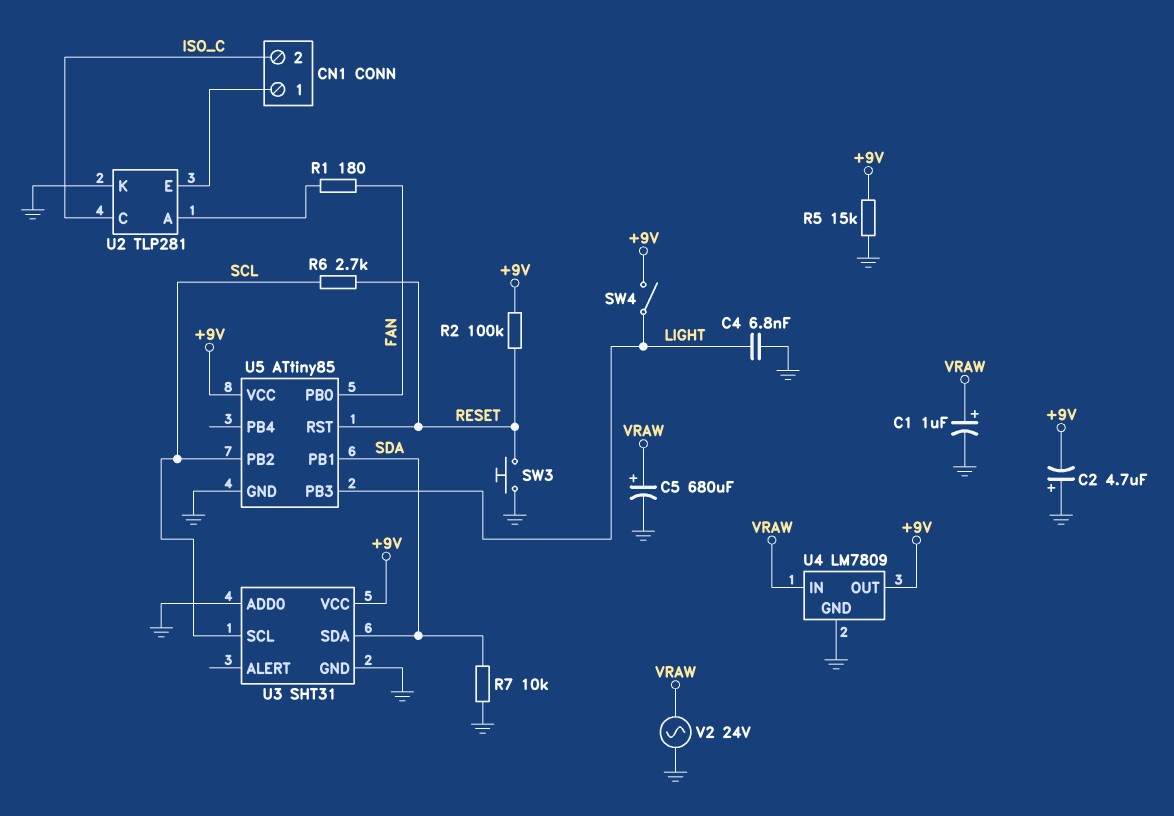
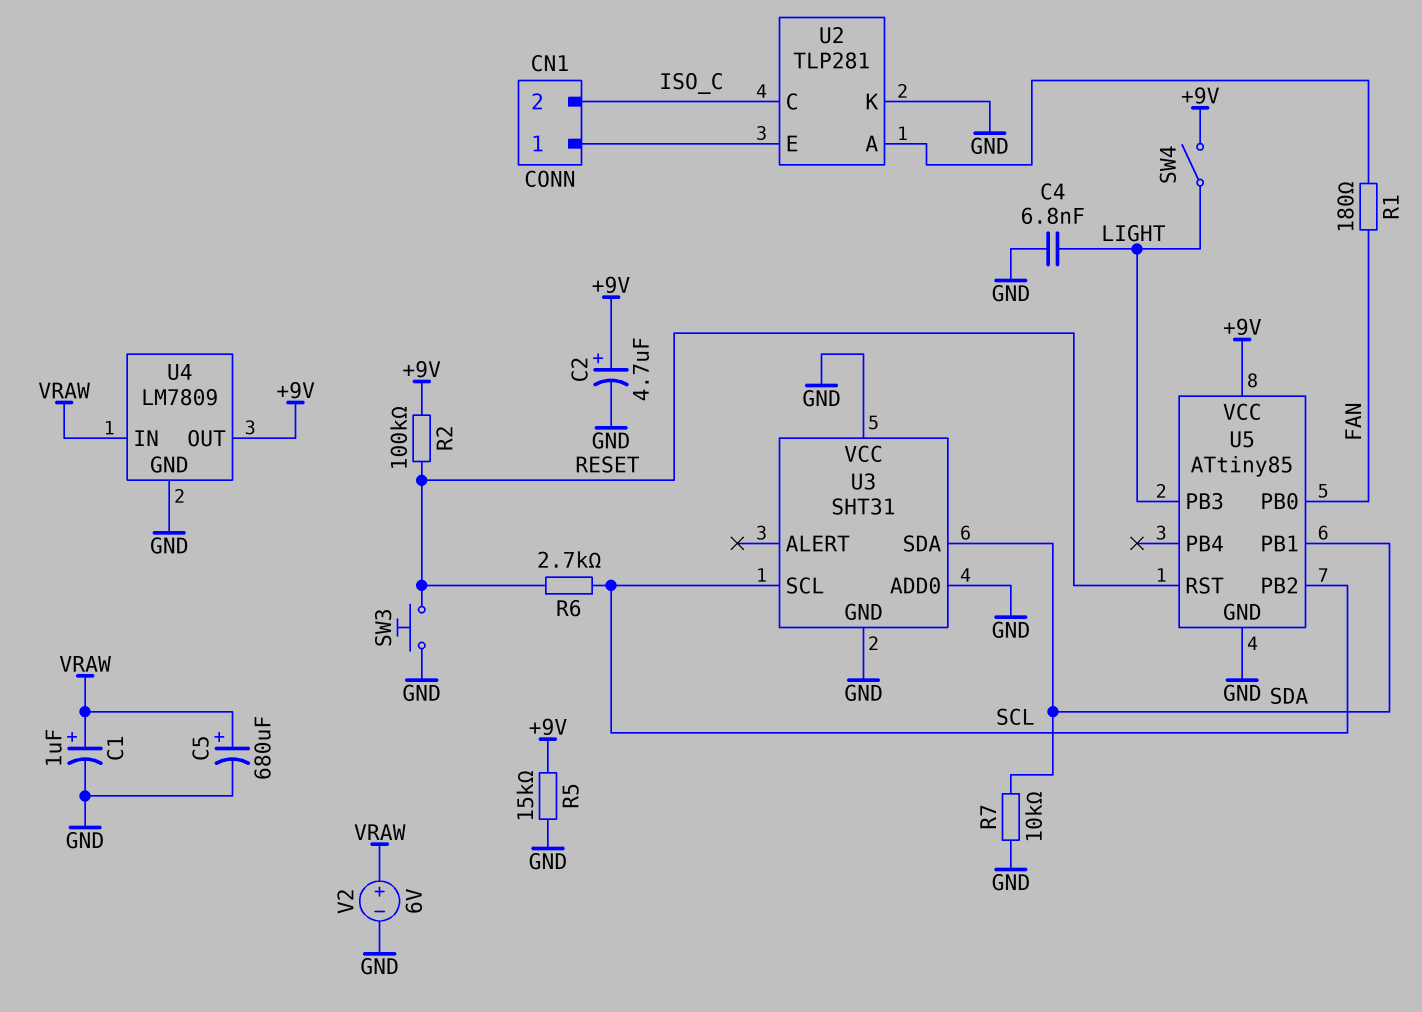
C2: 4.7uF (plus GND, minus +9V) -> 4.7uF (plus +9V, minus GND)
U3 pin VCC: +9V -> GND
V2: AC 24V (GND, VRAW) -> 6V (plus VRAW, minus GND)

